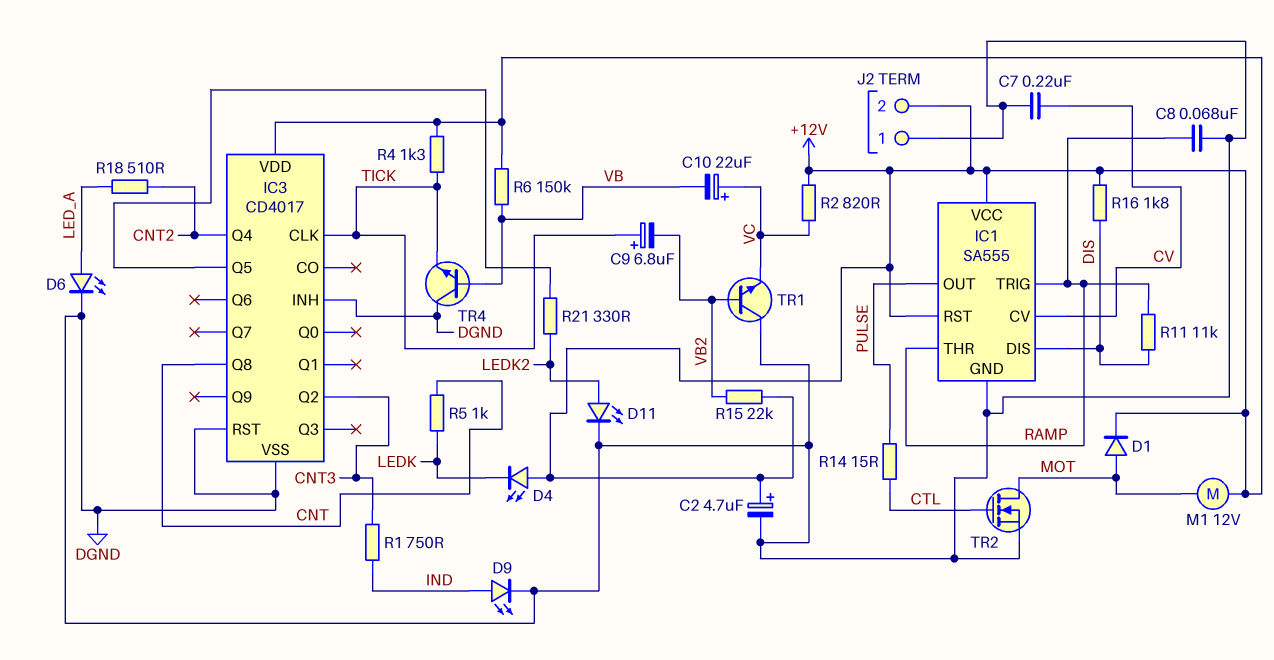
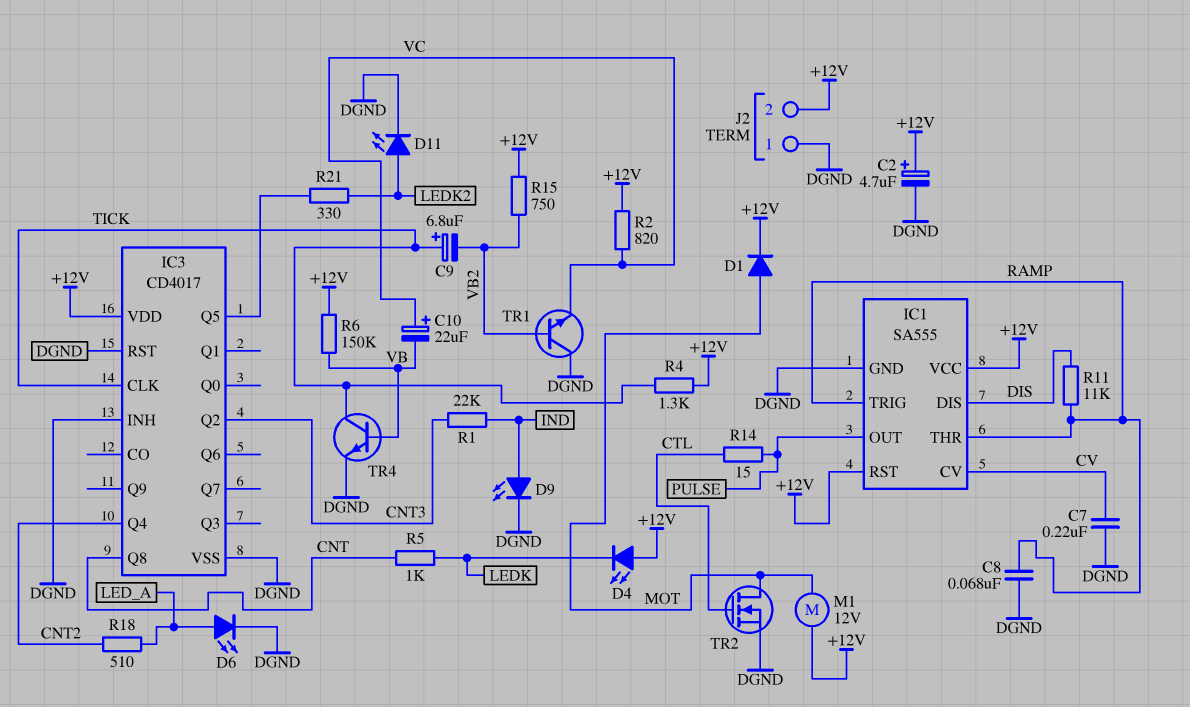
R1: 750 (CNT3, IND) -> 22k (CNT3, IND)
R15: 22k (+12V, VB2) -> 750 (+12V, VB2)
R16: 1.8k (+12V, DIS) -> none
TR4: NPN (B VB, C DGND, E TICK) -> NPN (B VB, C TICK, E DGND)

